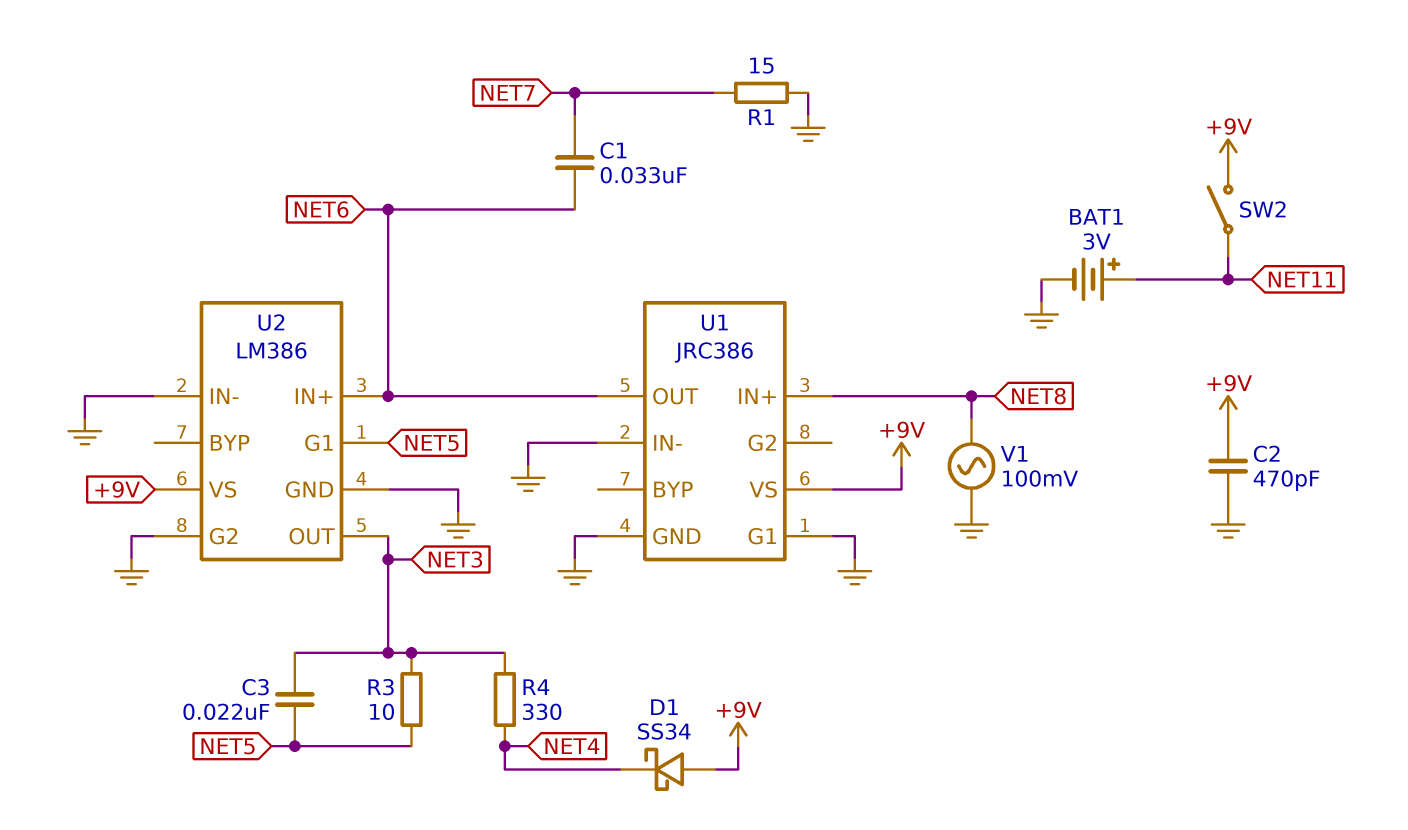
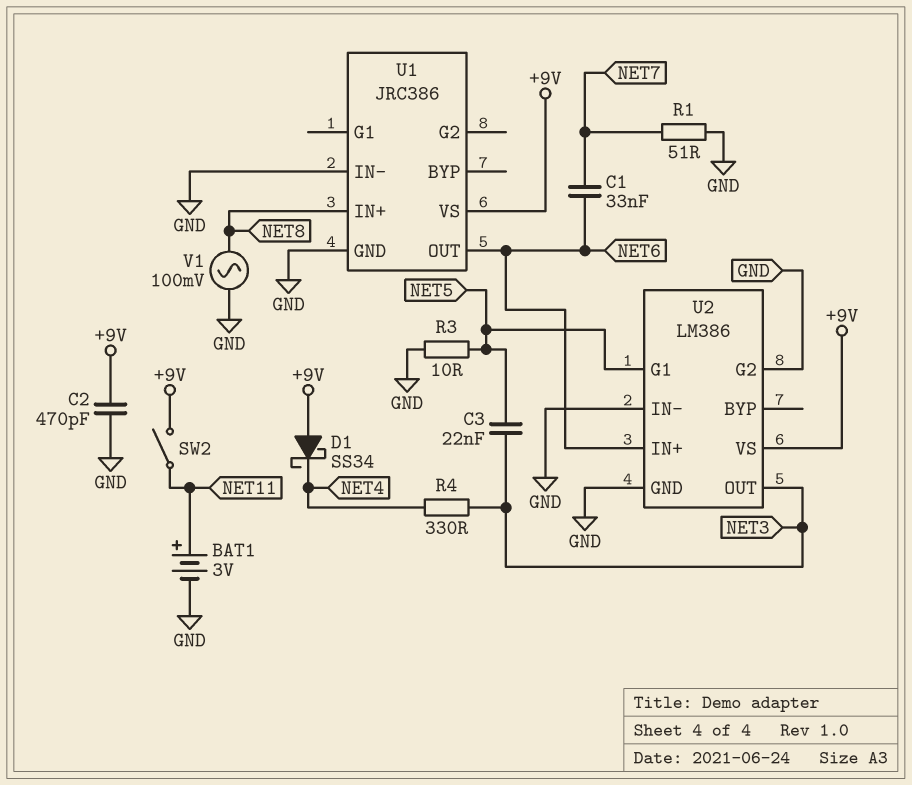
R1: 15 (GND, NET7) -> 51 (GND, NET7)
R3: 10 (NET3, NET5) -> 10 (GND, NET5)
U1 pin G1: GND -> none

